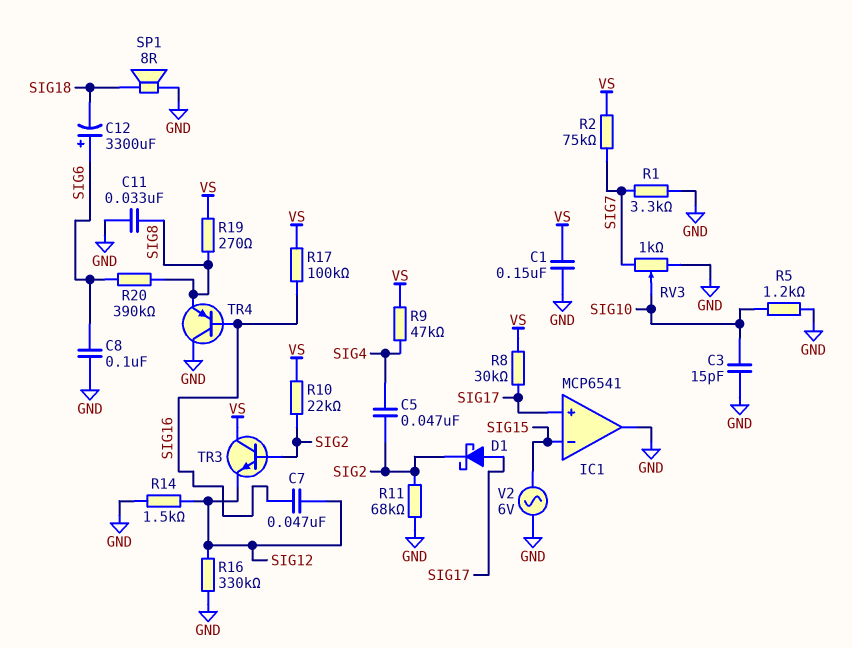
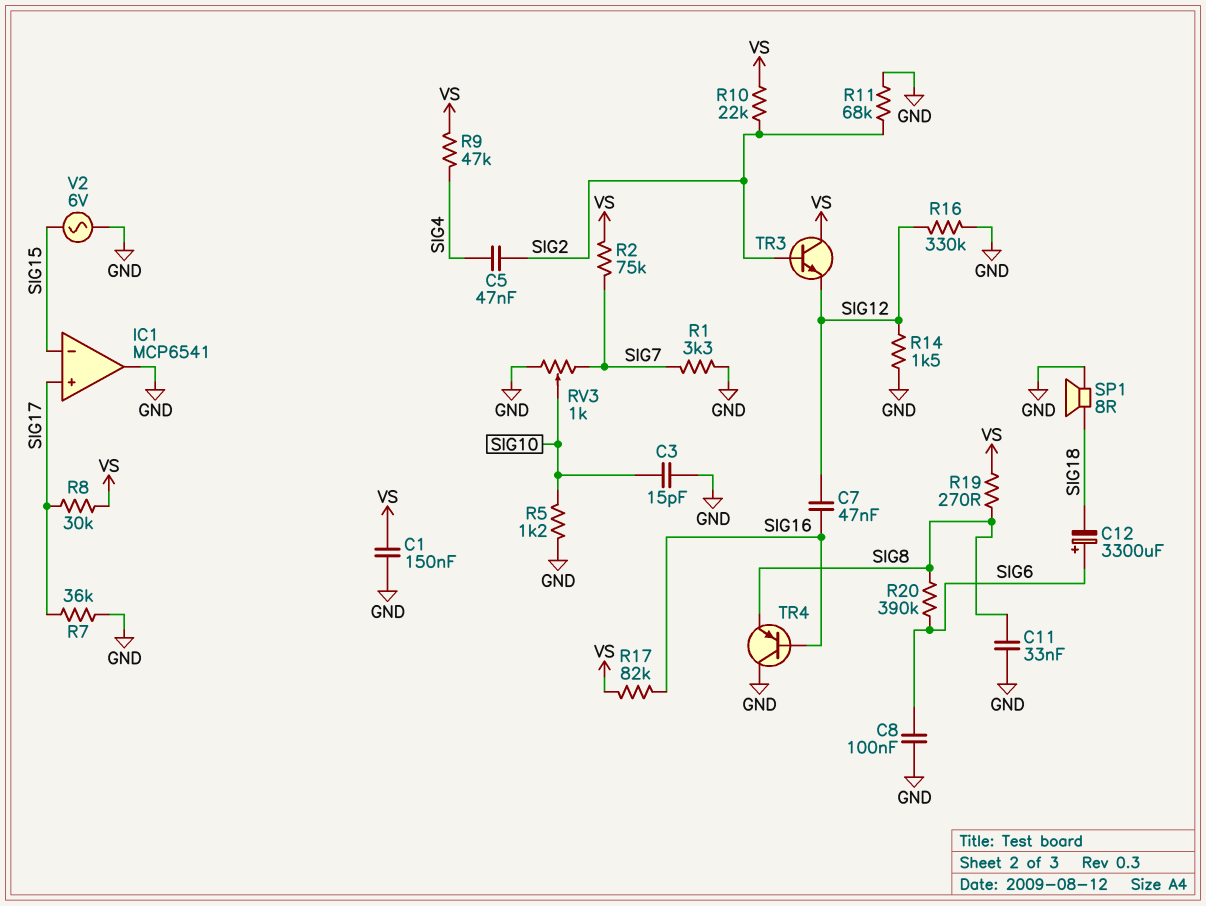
D1: schottky (A SIG17, K SIG2) -> none
R7: none -> 36k (GND, SIG17)
R17: 100k (SIG16, VS) -> 82k (SIG16, VS)

